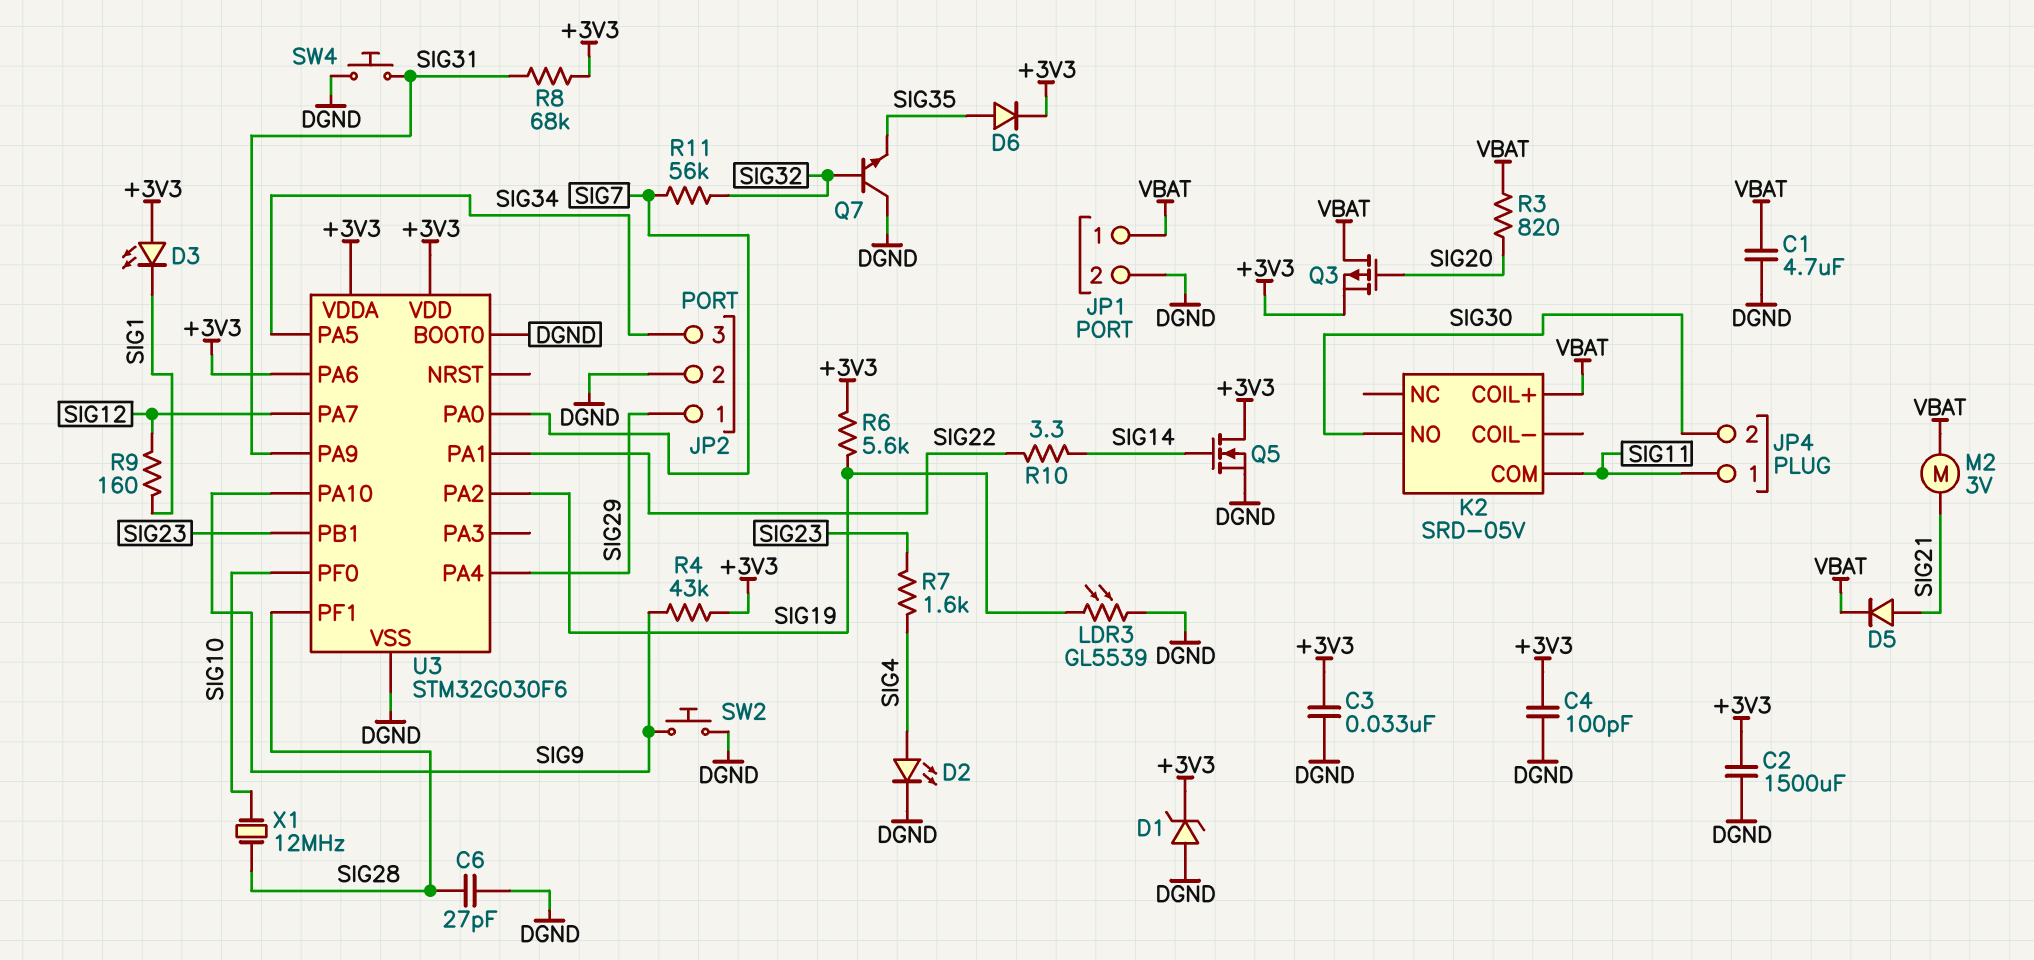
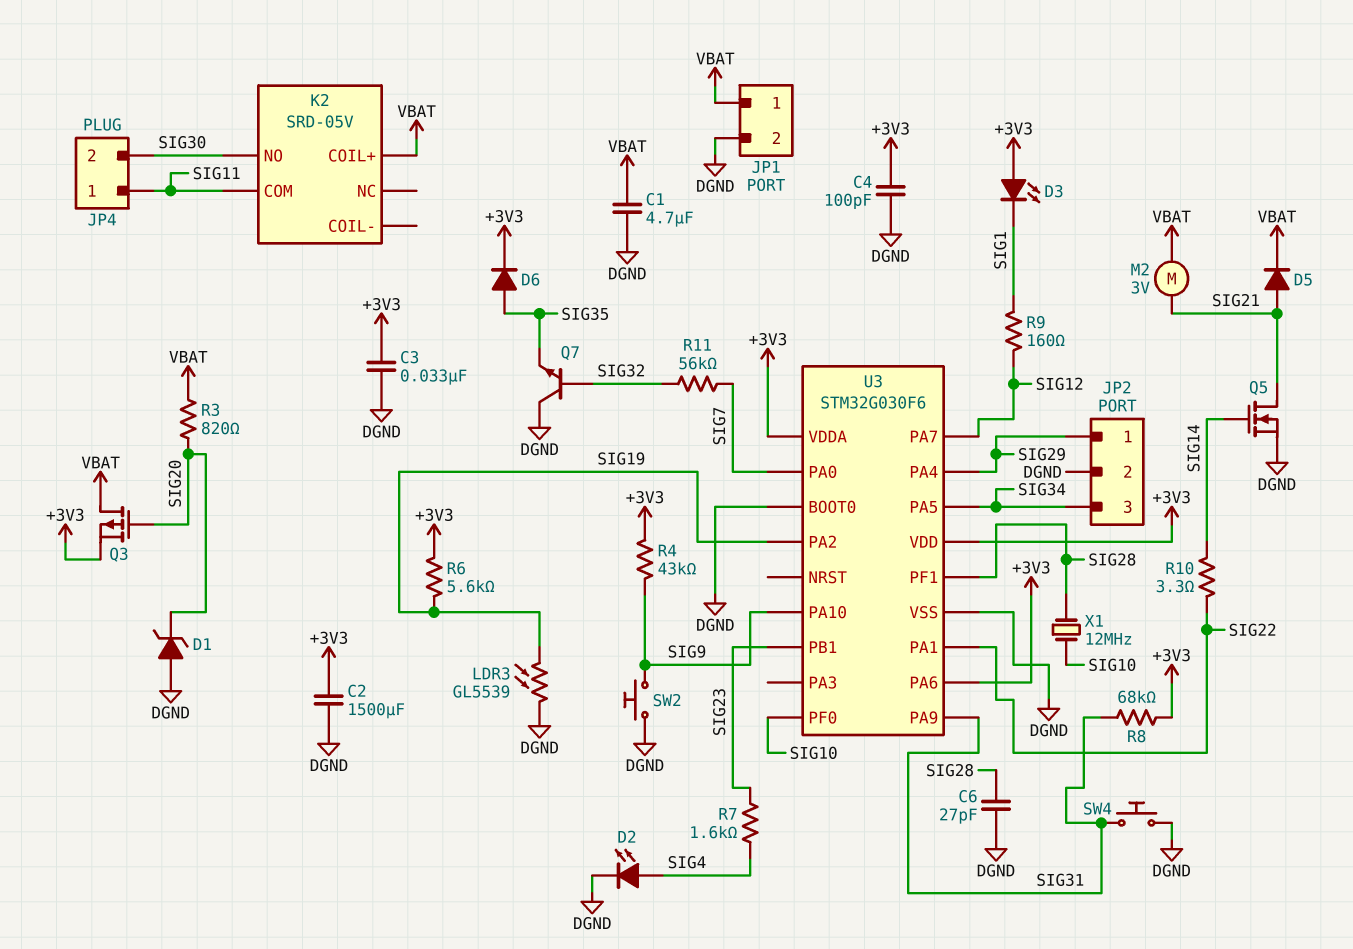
D1: zener (A DGND, K +3V3) -> zener (A DGND, K SIG20)
Q5: NMOS (G SIG14, D +3V3, S DGND) -> NMOS (G SIG14, D SIG21, S DGND)

